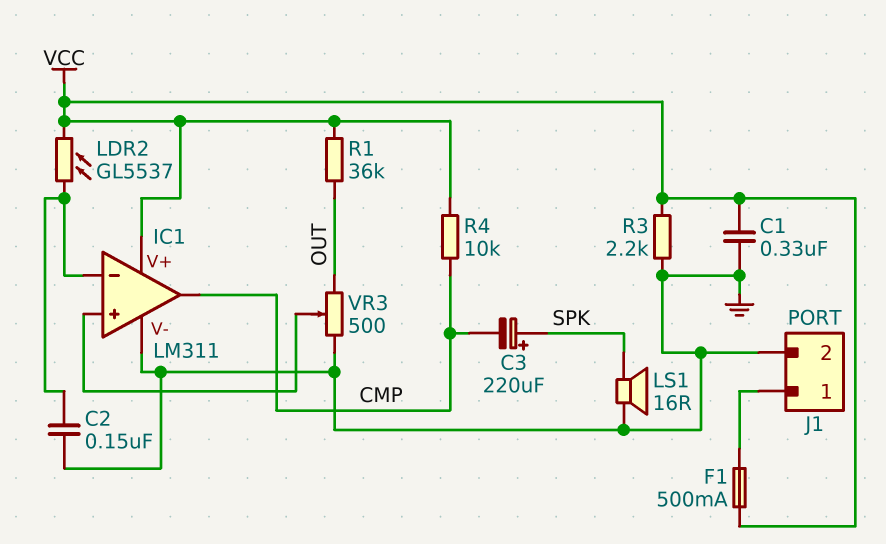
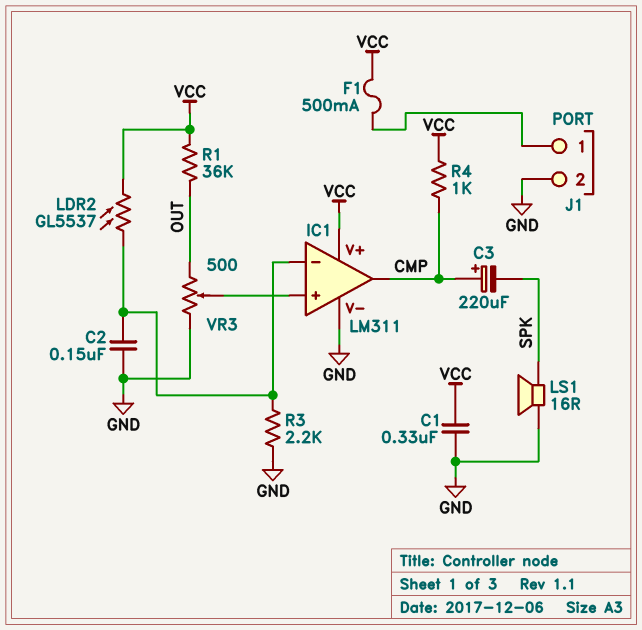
C3: 220uF (plus SPK, minus CMP) -> 220uF (plus CMP, minus SPK)
R3: 2.2k (GND, VCC) -> 2.2k (GND, IC1/in-)
R4: 10k (CMP, VCC) -> 1k (CMP, VCC)

